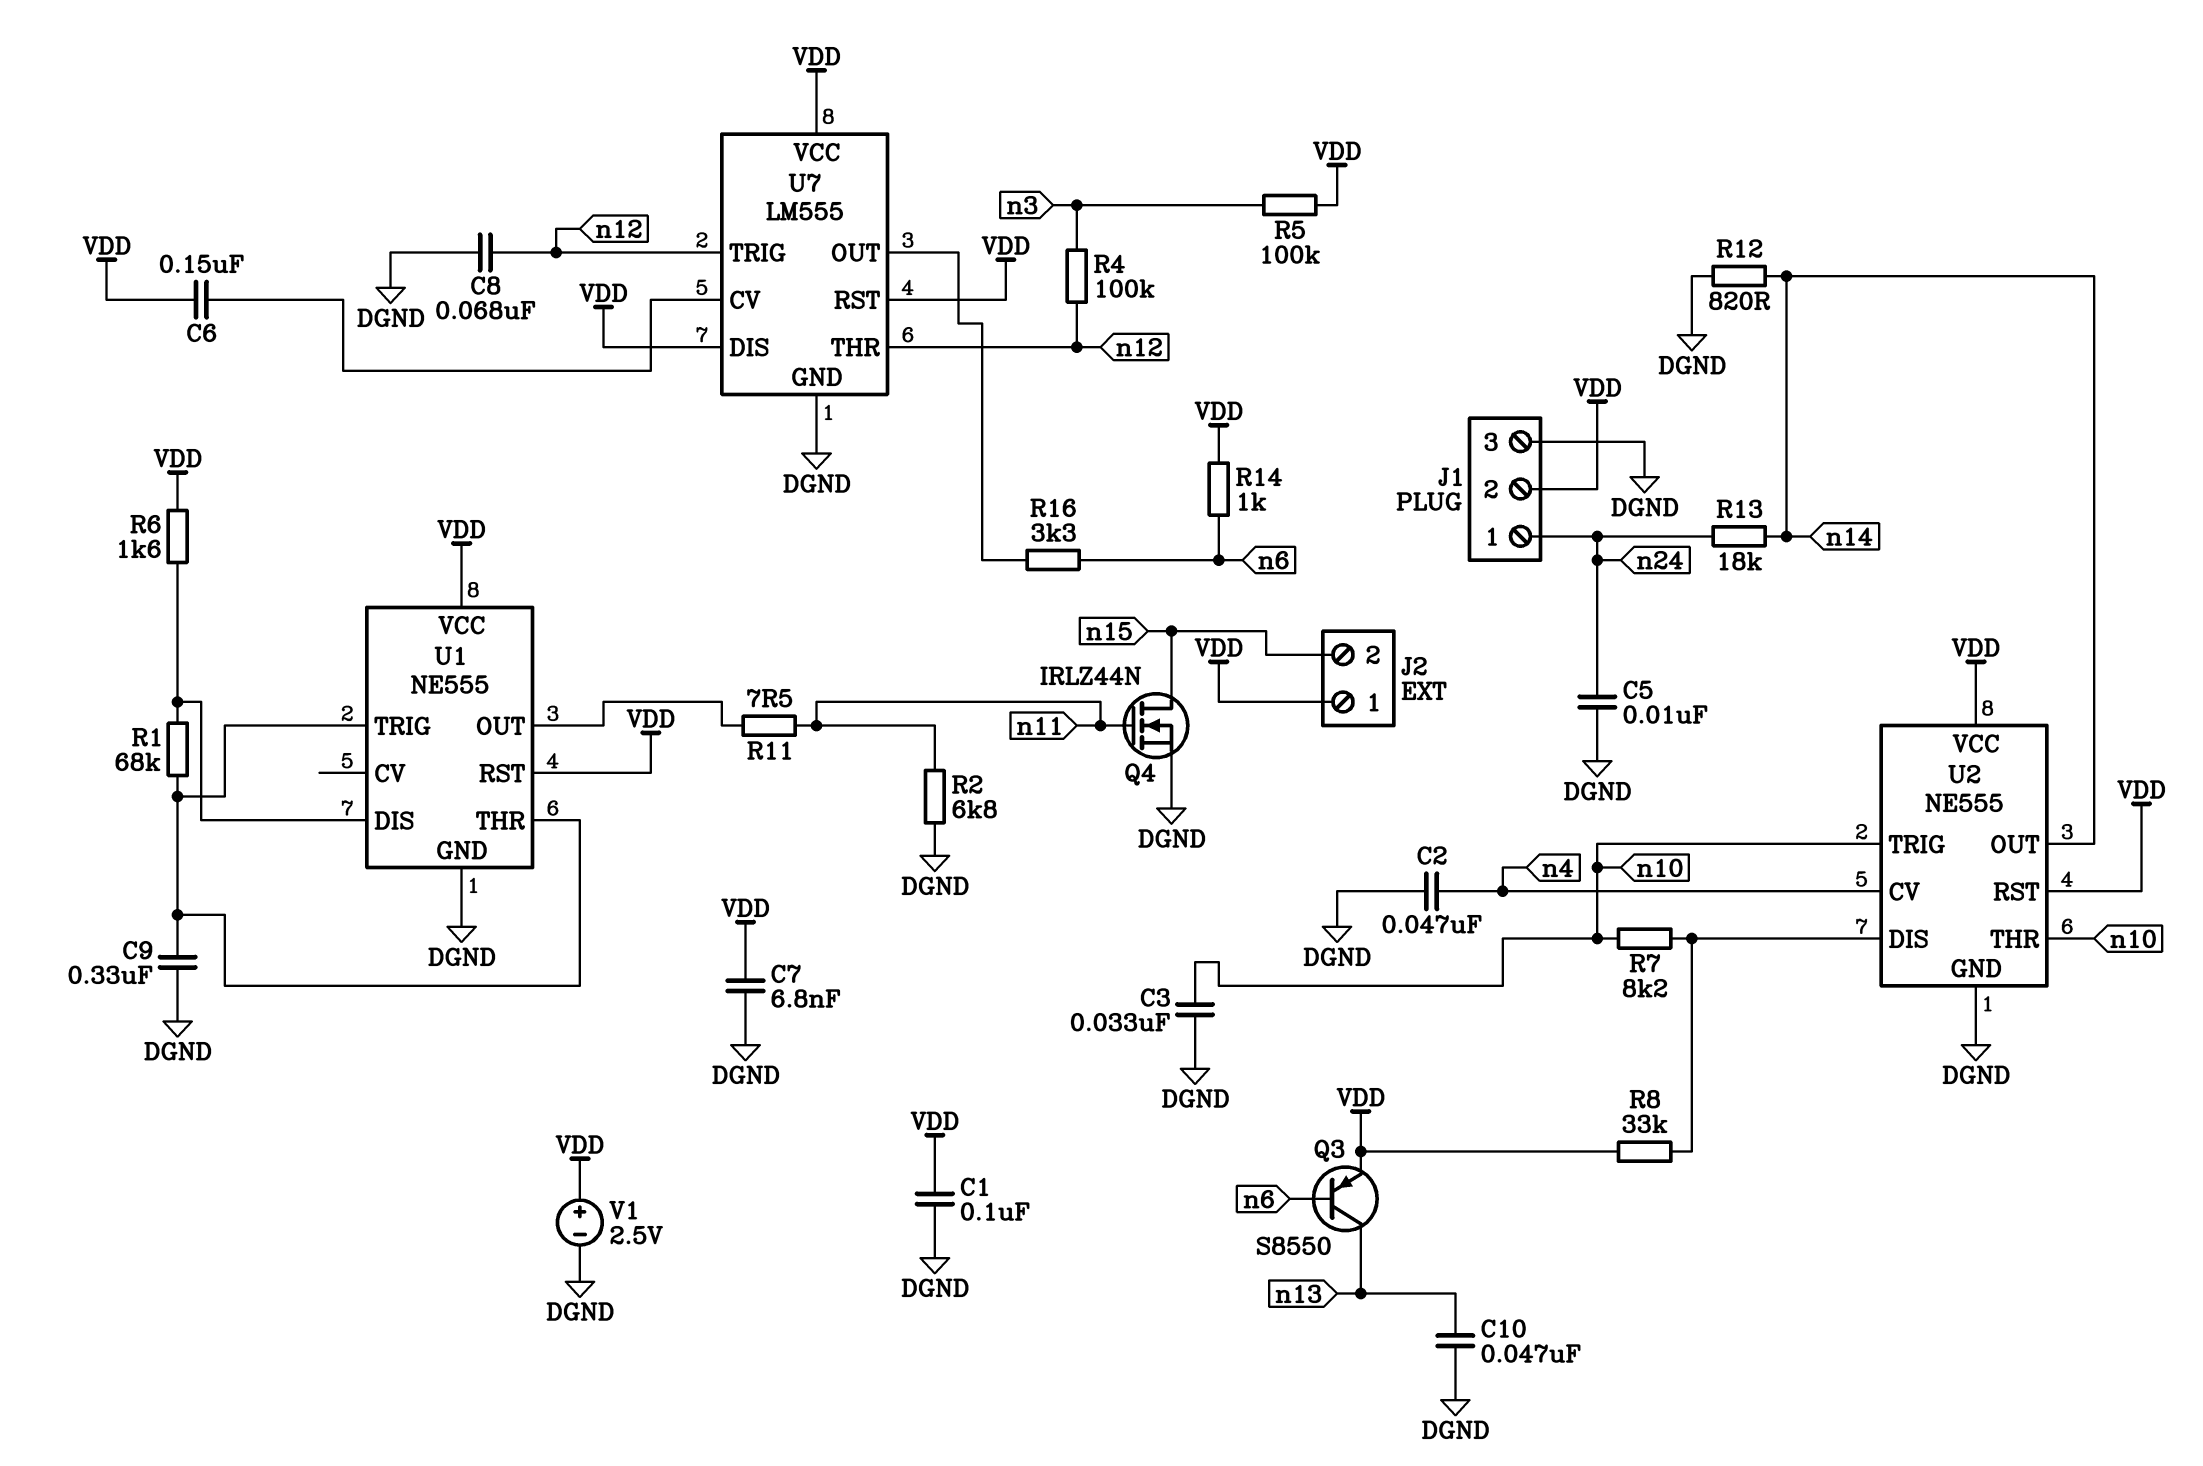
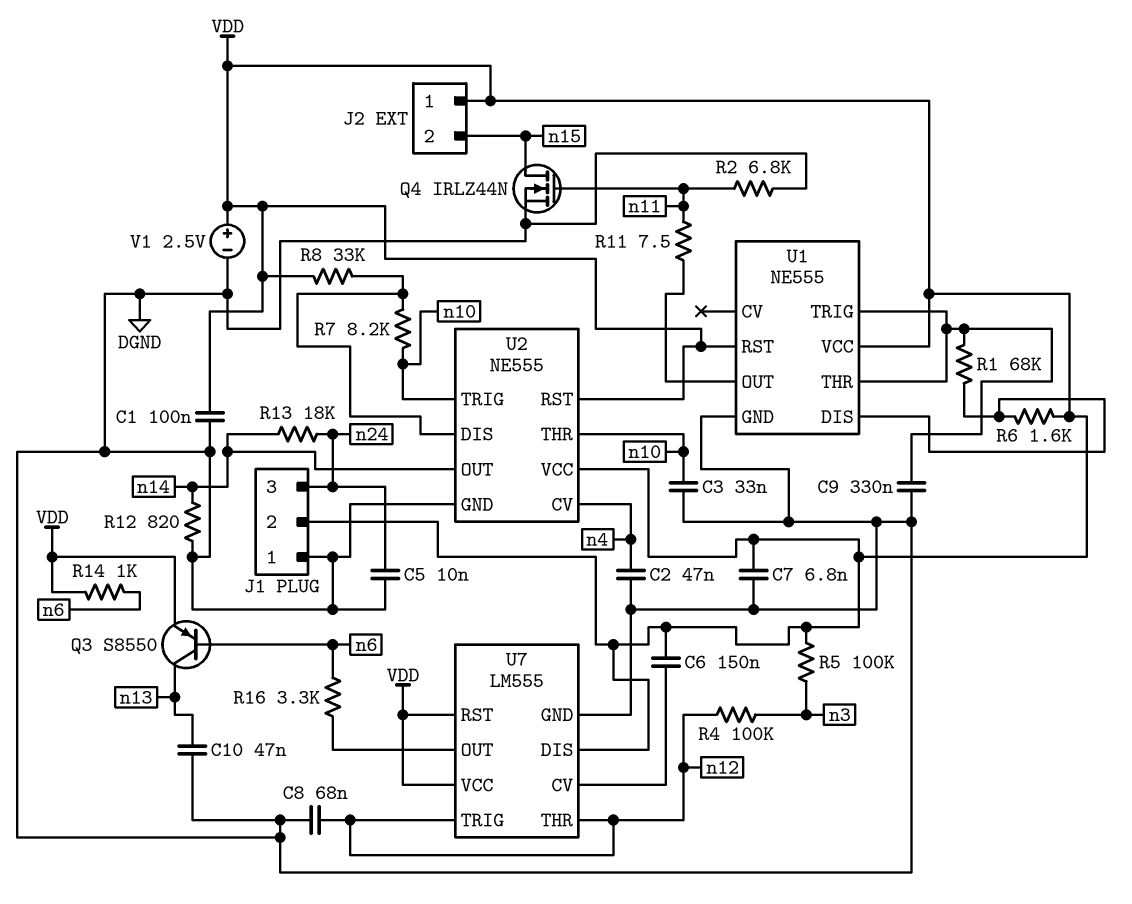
J1 pin 1: n24 -> DGND
J1 pin 3: DGND -> n24

